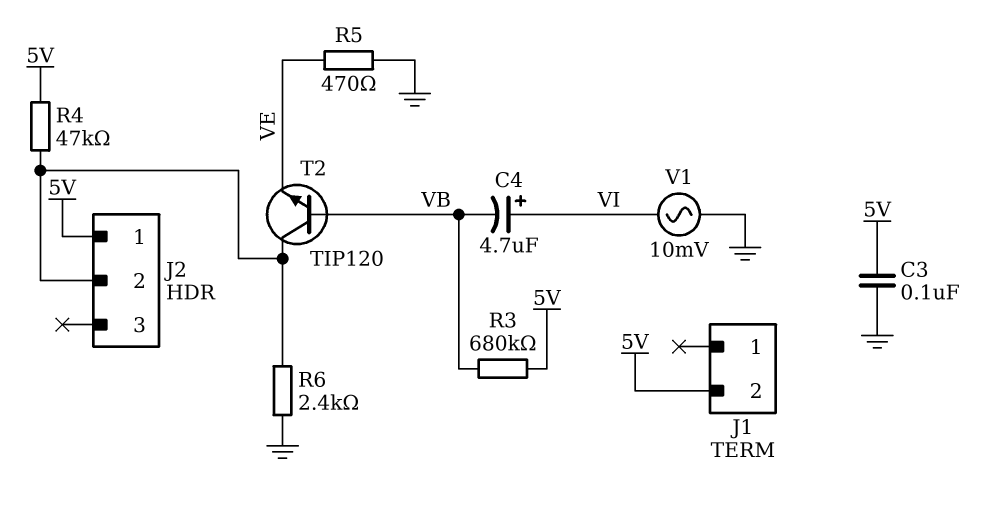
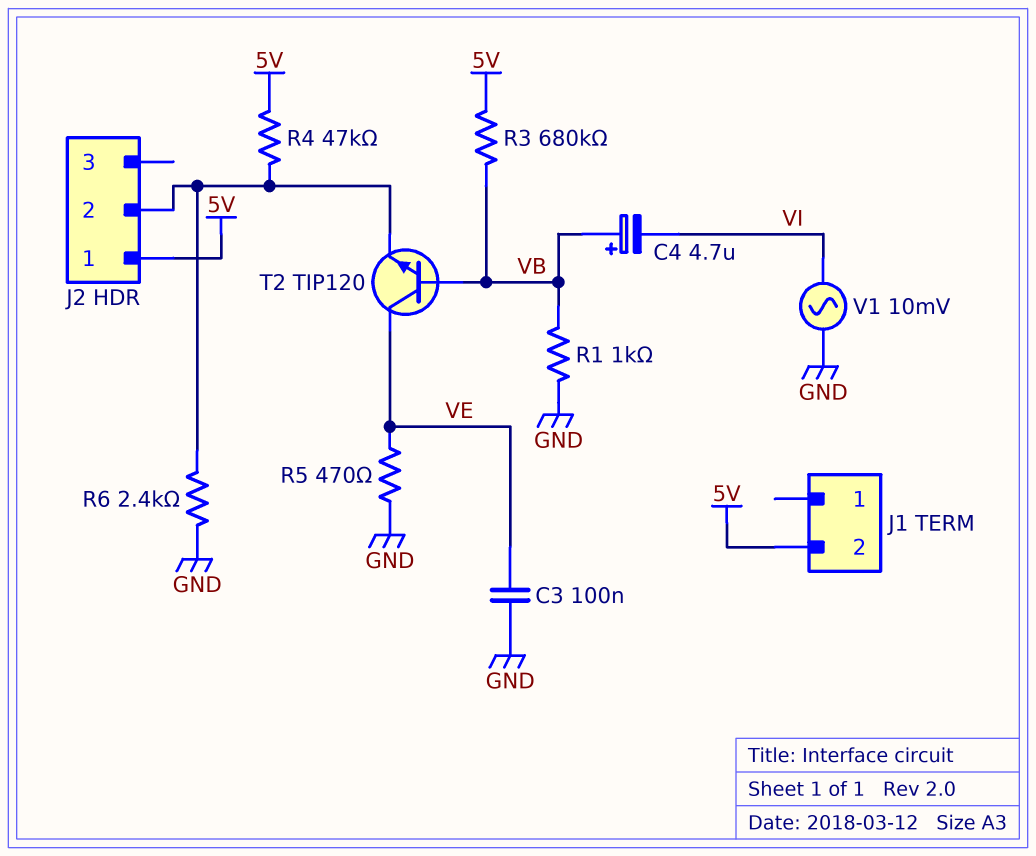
C3: 100nF (5V, GND) -> 100nF (GND, VE)
C4: 4.7uF (plus VI, minus VB) -> 4.7uF (plus VB, minus VI)
R1: none -> 1k (GND, VB)
T2: NPN TIP120 (B VB, C J2/2, E VE) -> NPN TIP120 (B VB, C VE, E J2/2)

